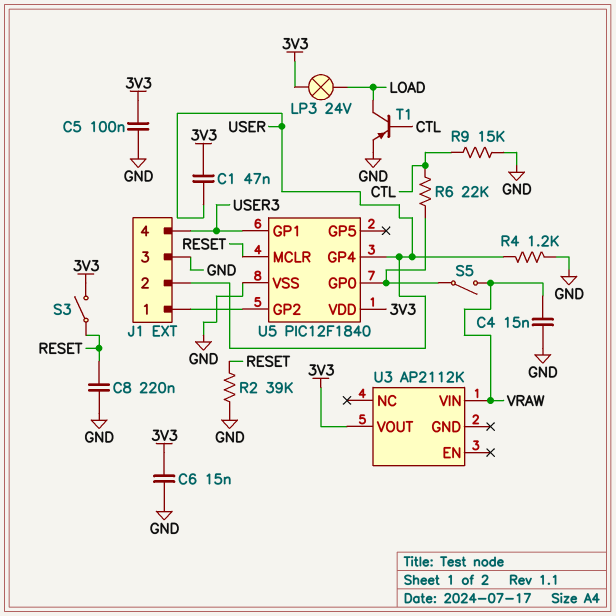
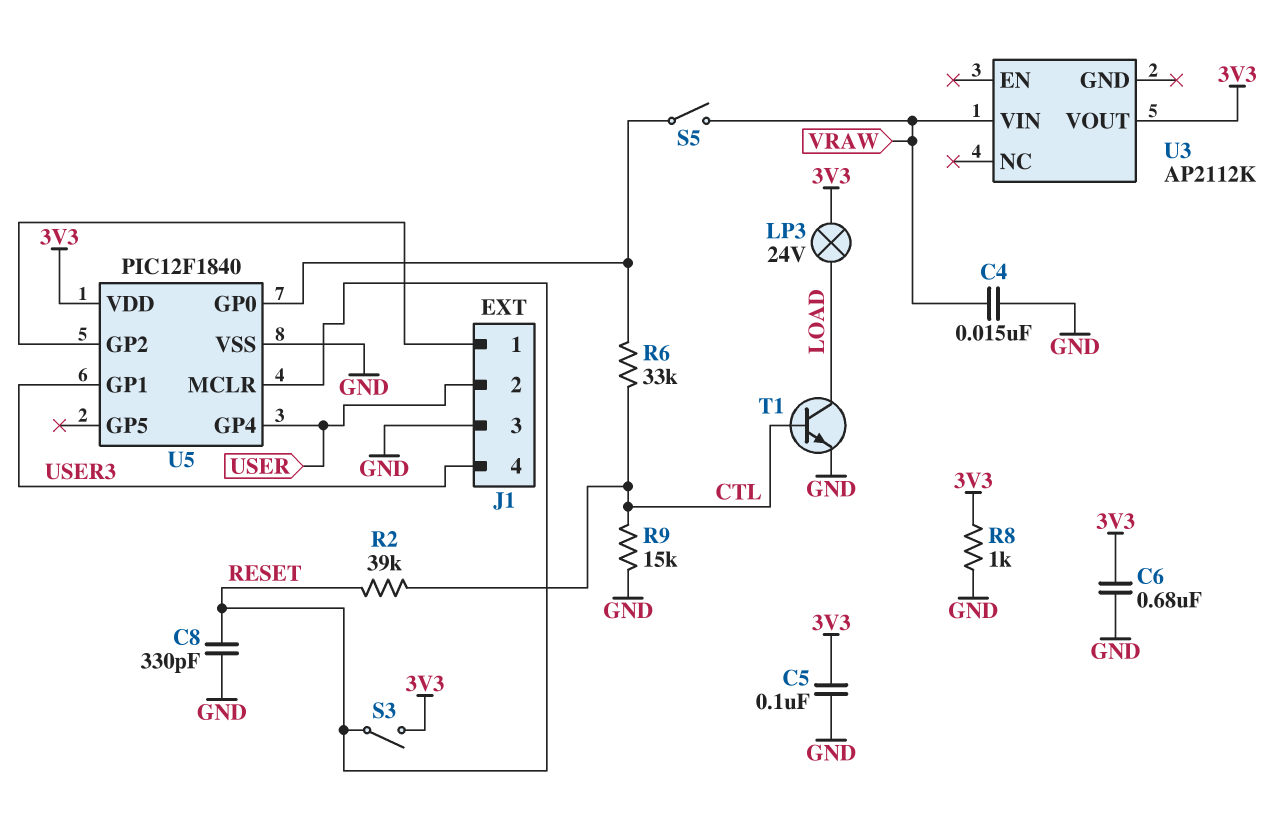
C1: 47nF (3V3, USER) -> none
C6: 15nF (3V3, GND) -> 680nF (3V3, GND)
C8: 220nF (GND, RESET) -> 330pF (GND, RESET)
R2: 39k (GND, RESET) -> 39k (CTL, RESET)
R4: 1.2k (GND, USER) -> none
R6: 22k (CTL, U5/GP0) -> 33k (CTL, U5/GP0)
R8: none -> 1k (3V3, GND)
T1: PNP (B CTL, C LOAD, E GND) -> NPN (B CTL, C LOAD, E GND)

